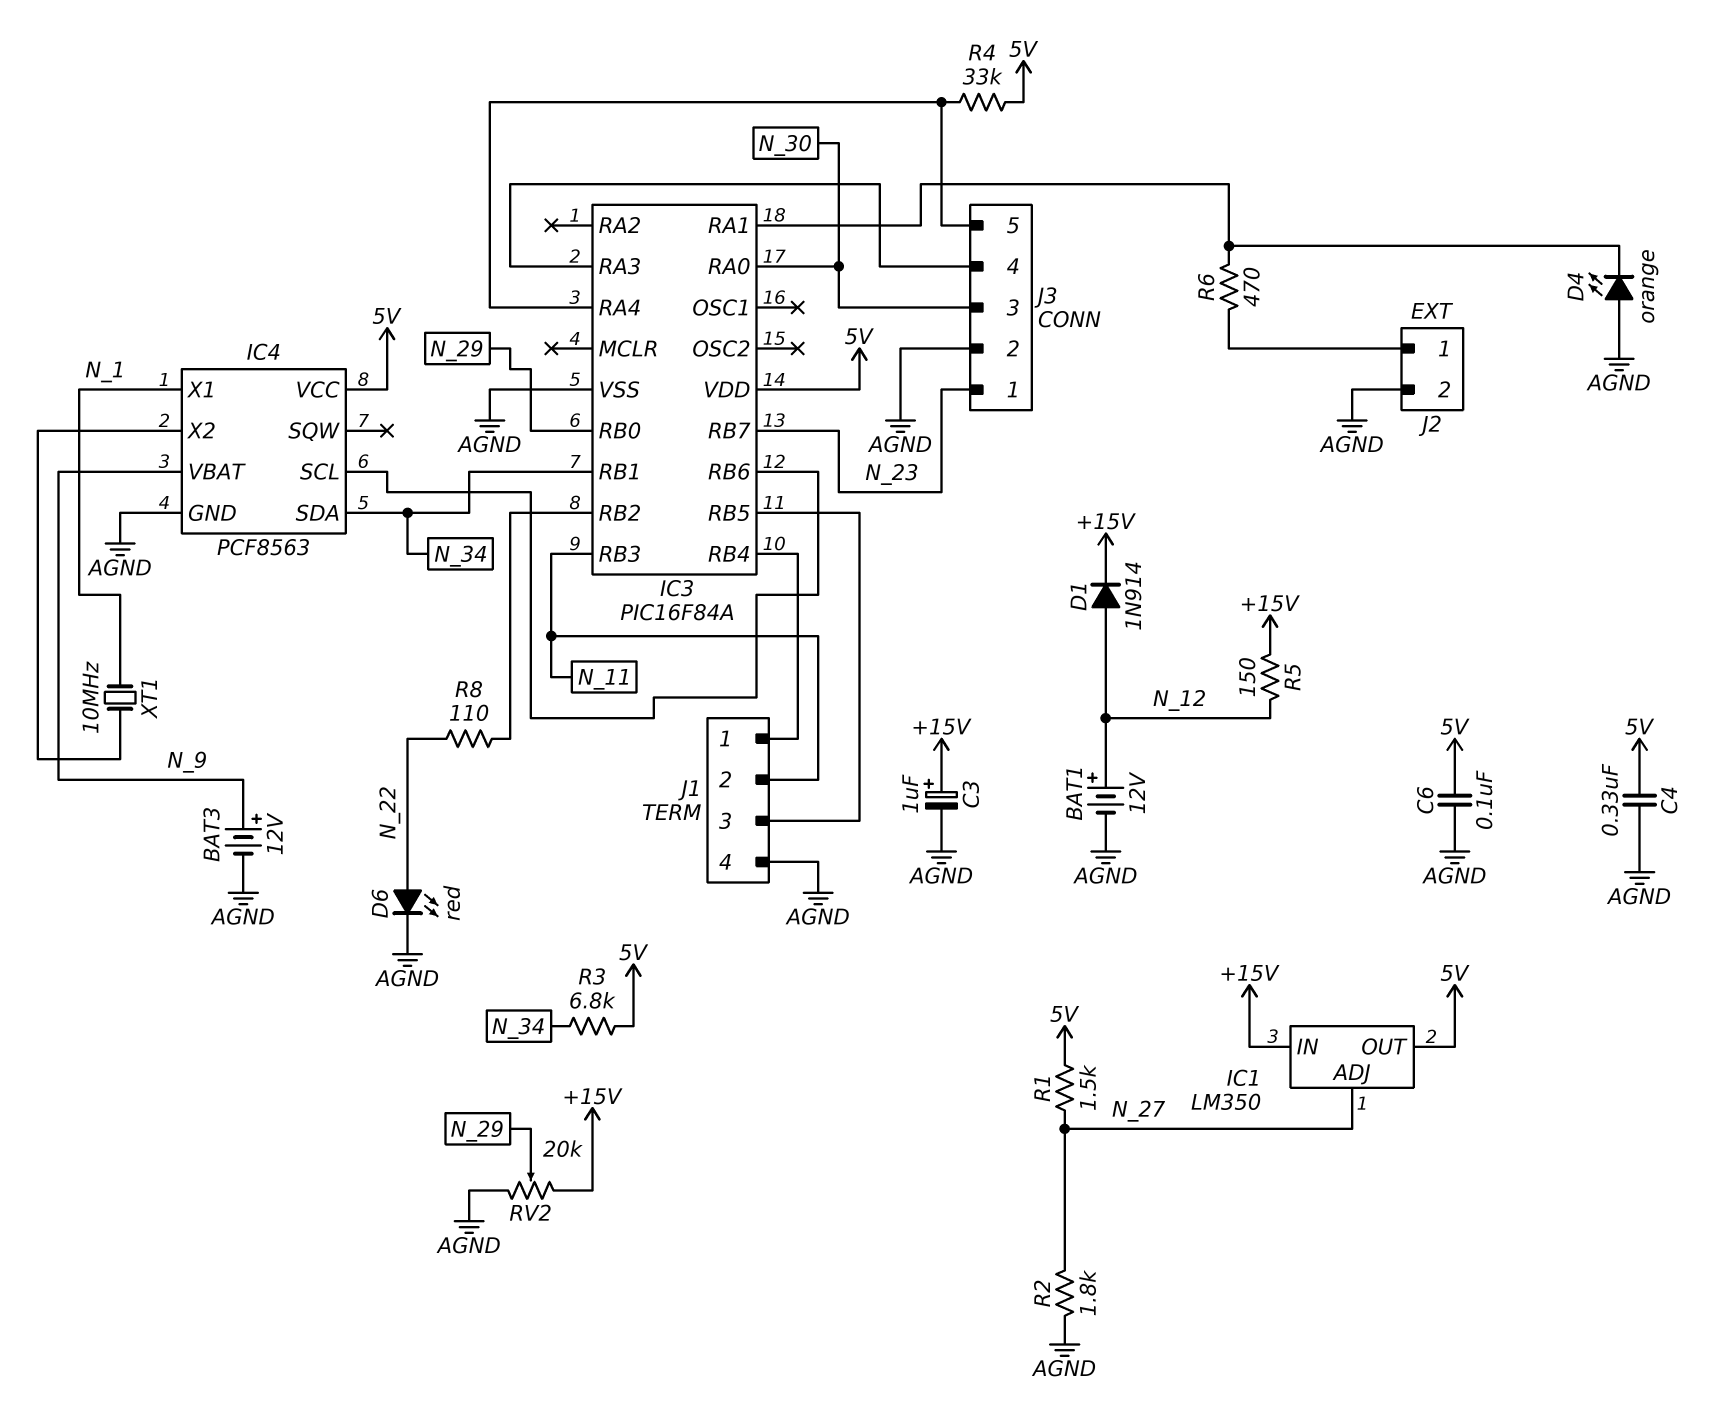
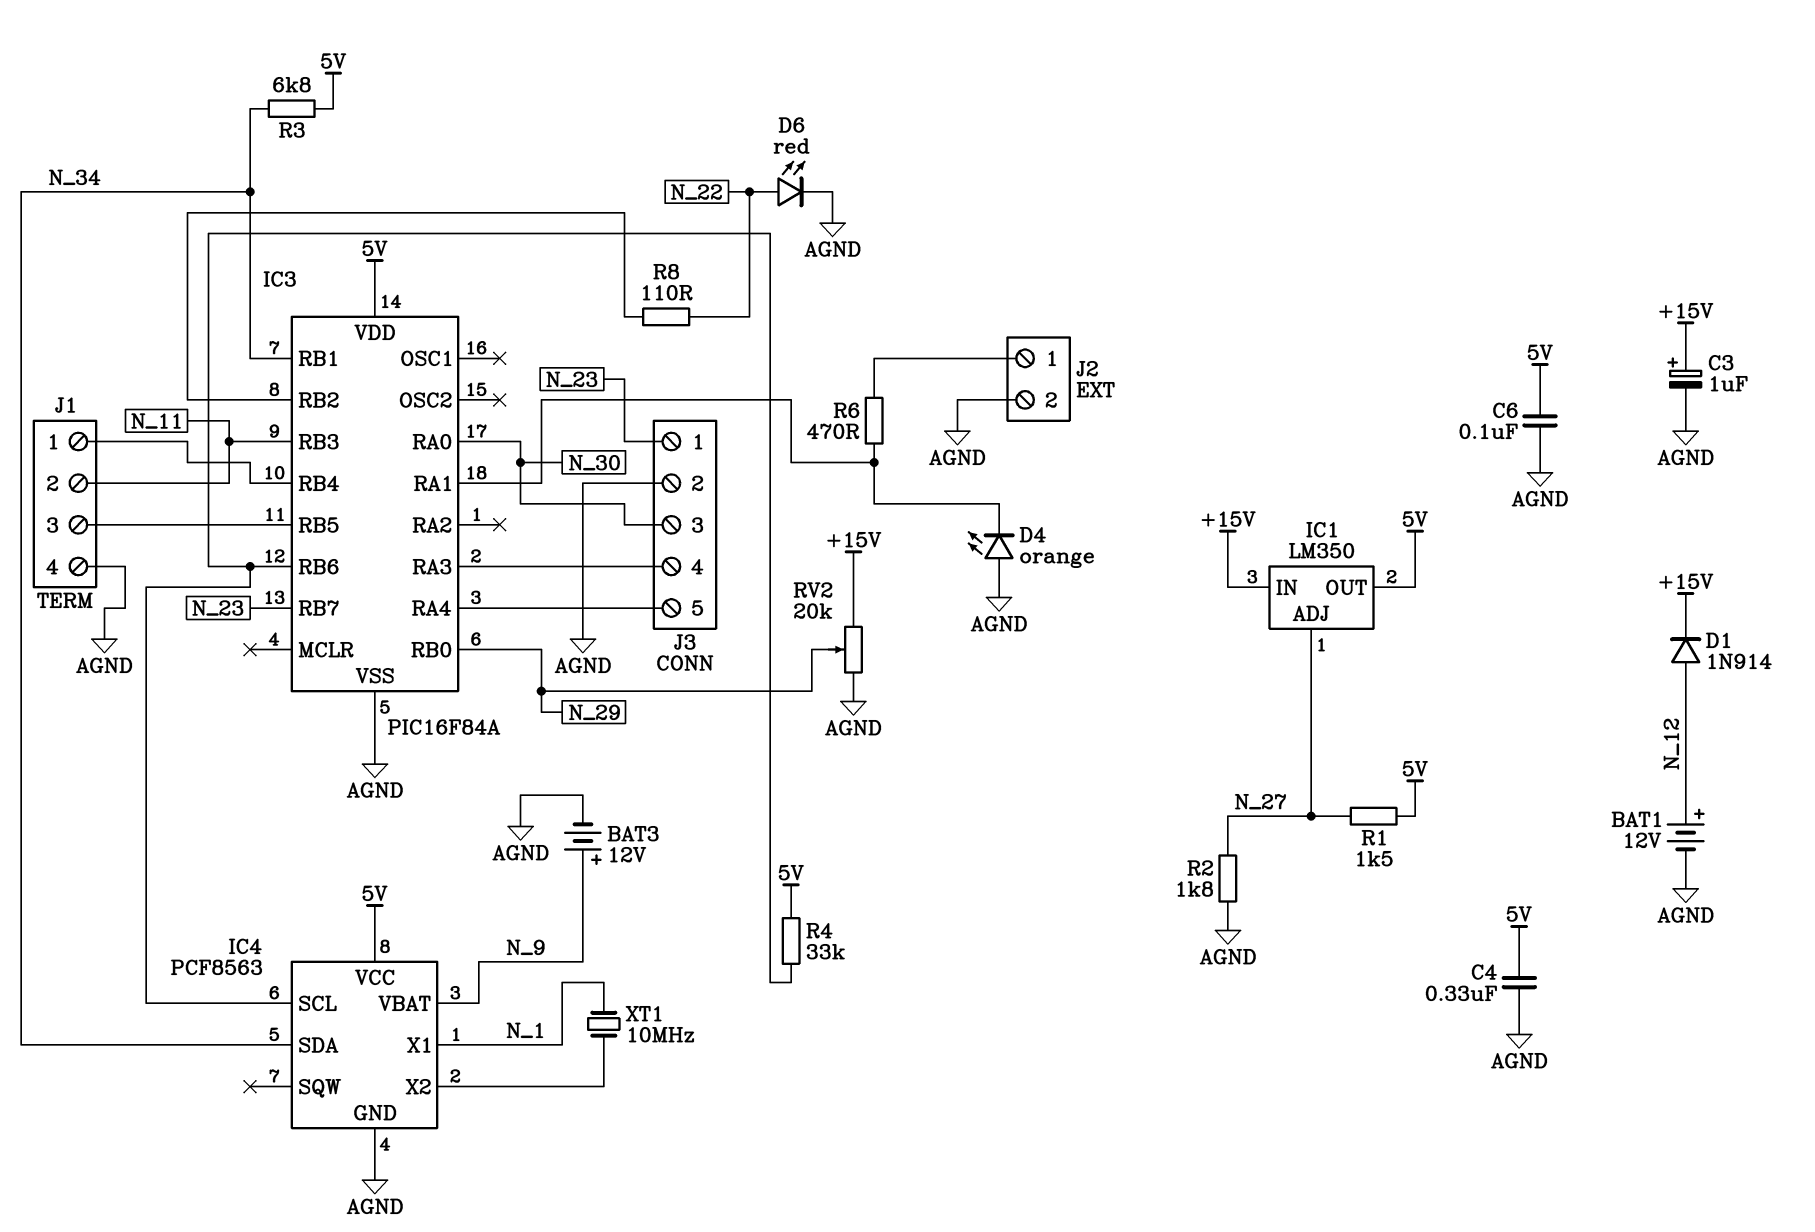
R4: 33k (5V, IC3/RA4) -> 33k (5V, IC3/RB6)
R5: 150 (+15V, N_12) -> none

